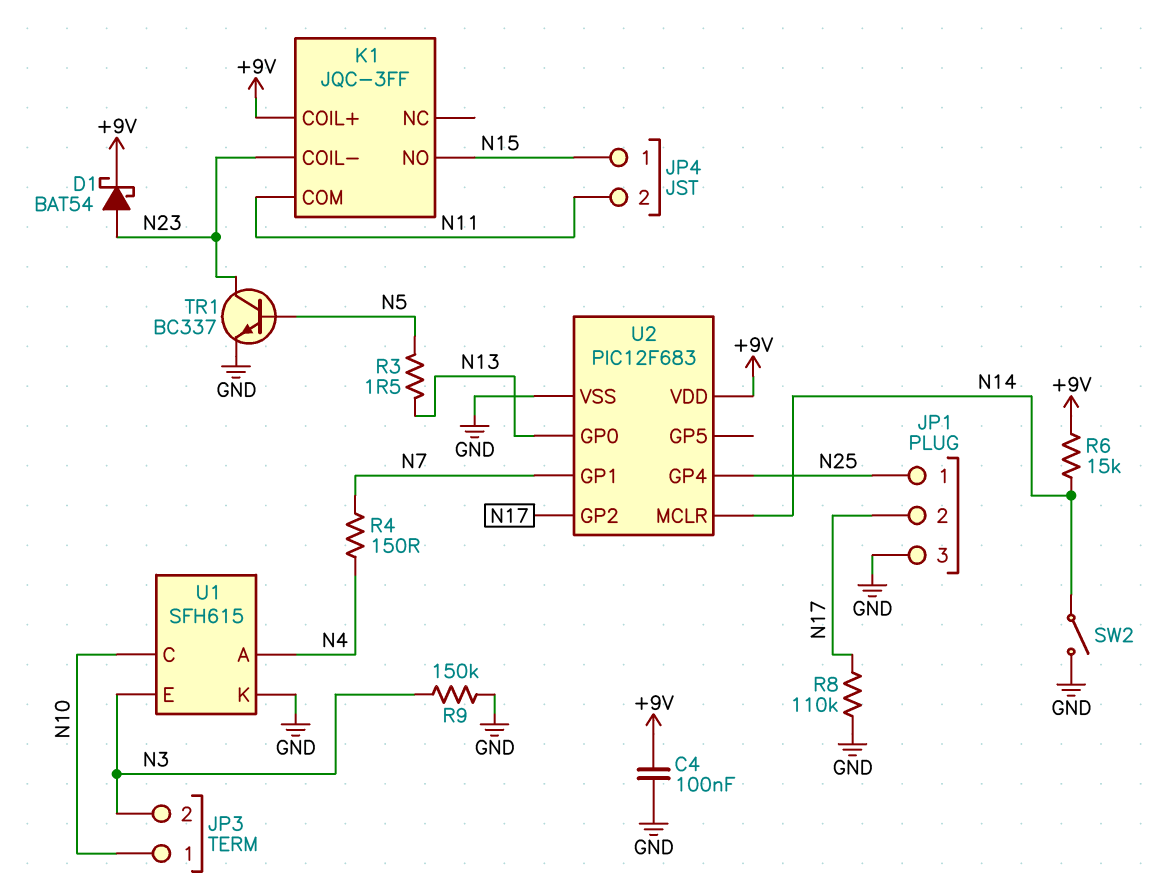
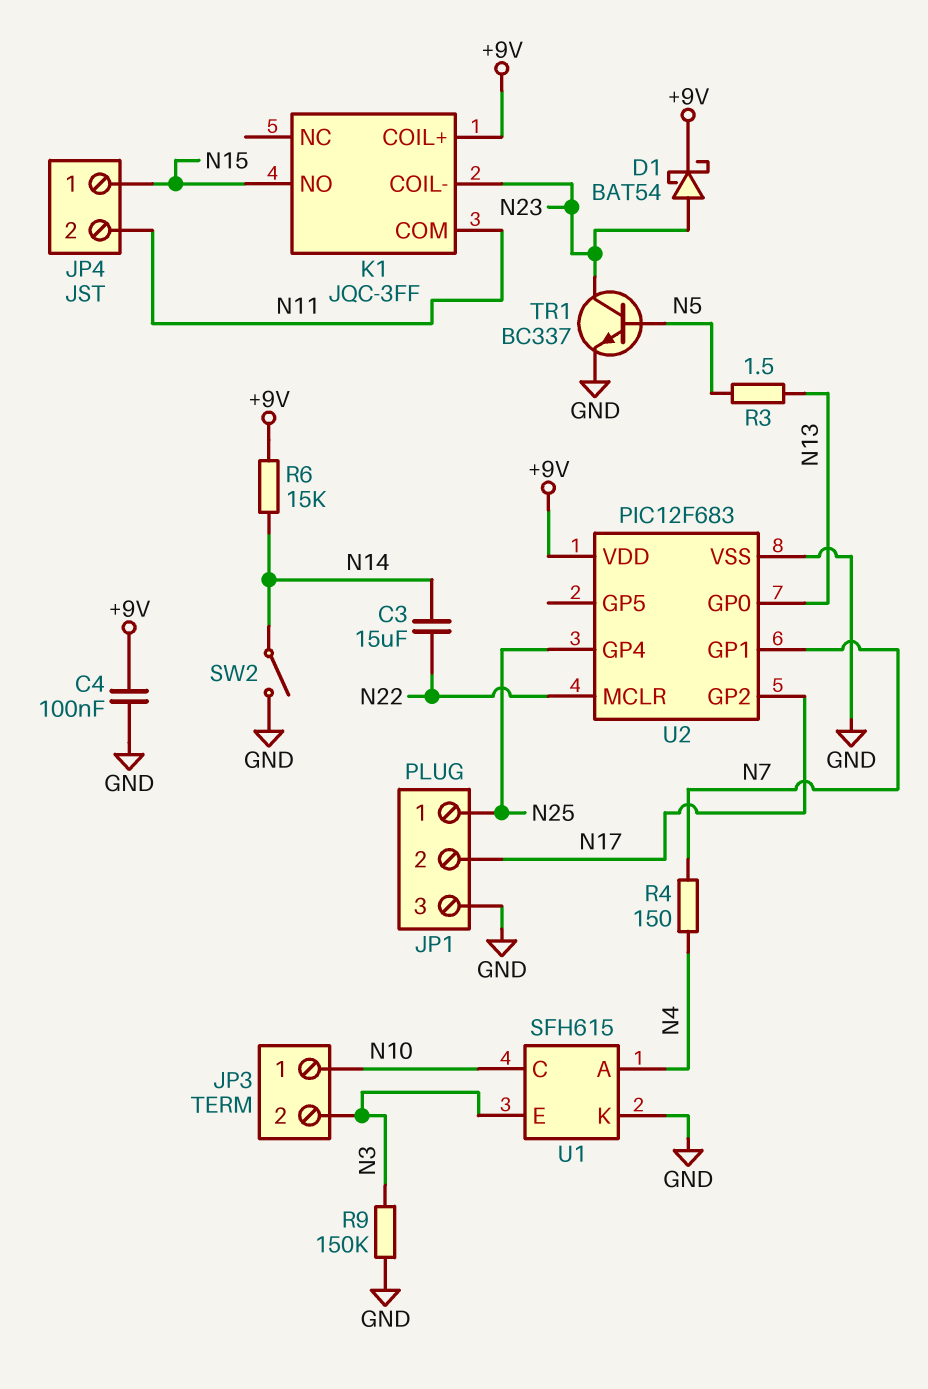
C3: none -> 15uF (N14, N22)
R8: 110k (GND, N17) -> none
U2 pin MCLR: N14 -> N22

